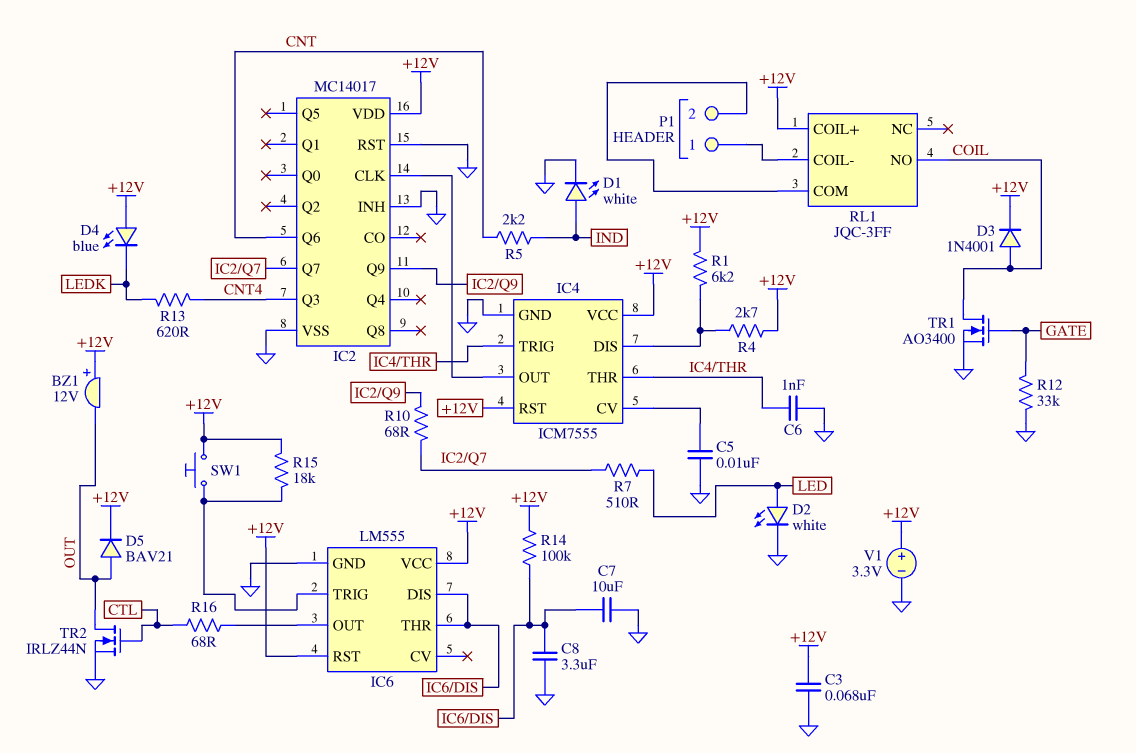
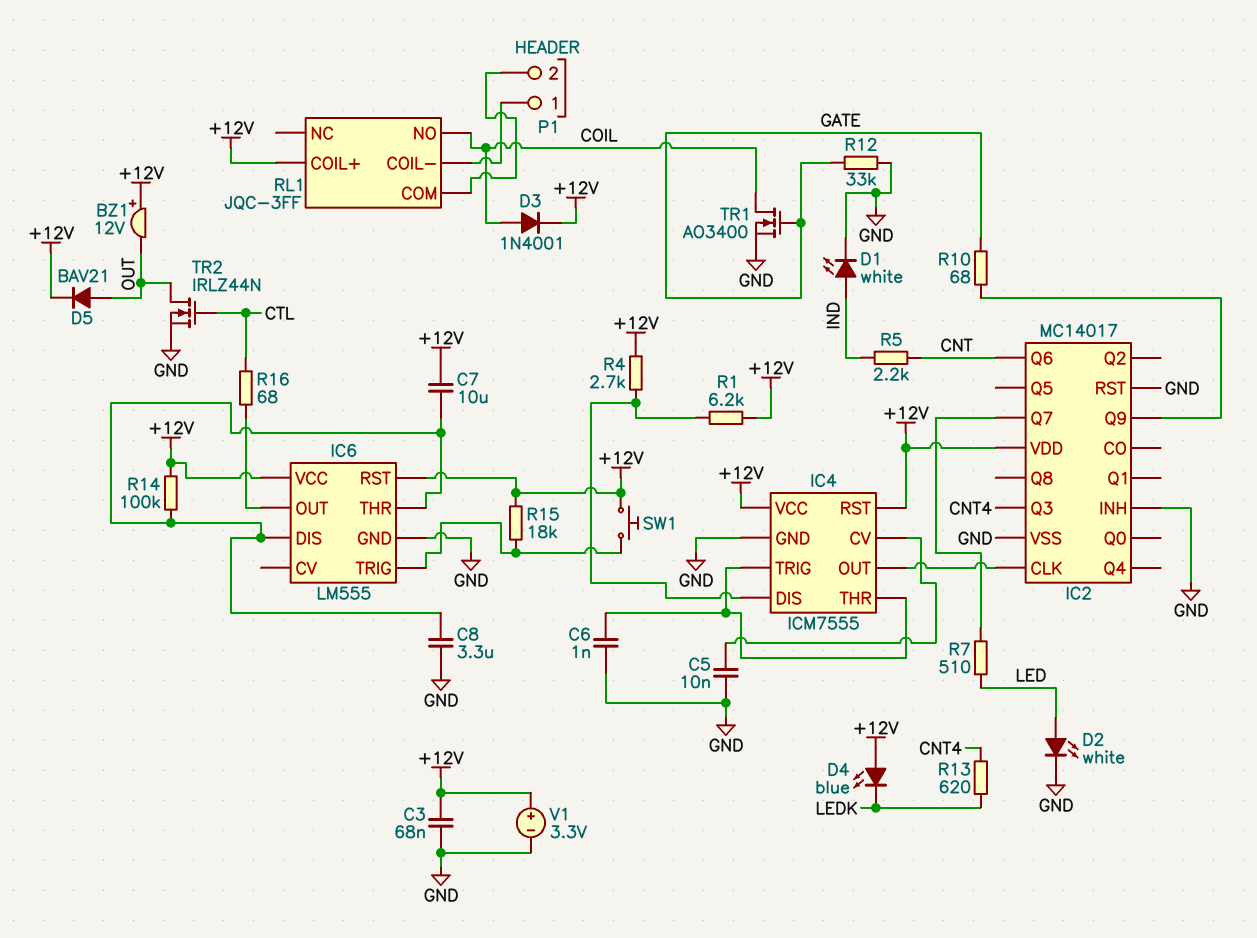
C7: 10uF (GND, IC6/DIS) -> 10uF (+12V, IC6/DIS)
R10: 68 (IC2/Q7, IC2/Q9) -> 68 (GATE, IC2/Q9)

